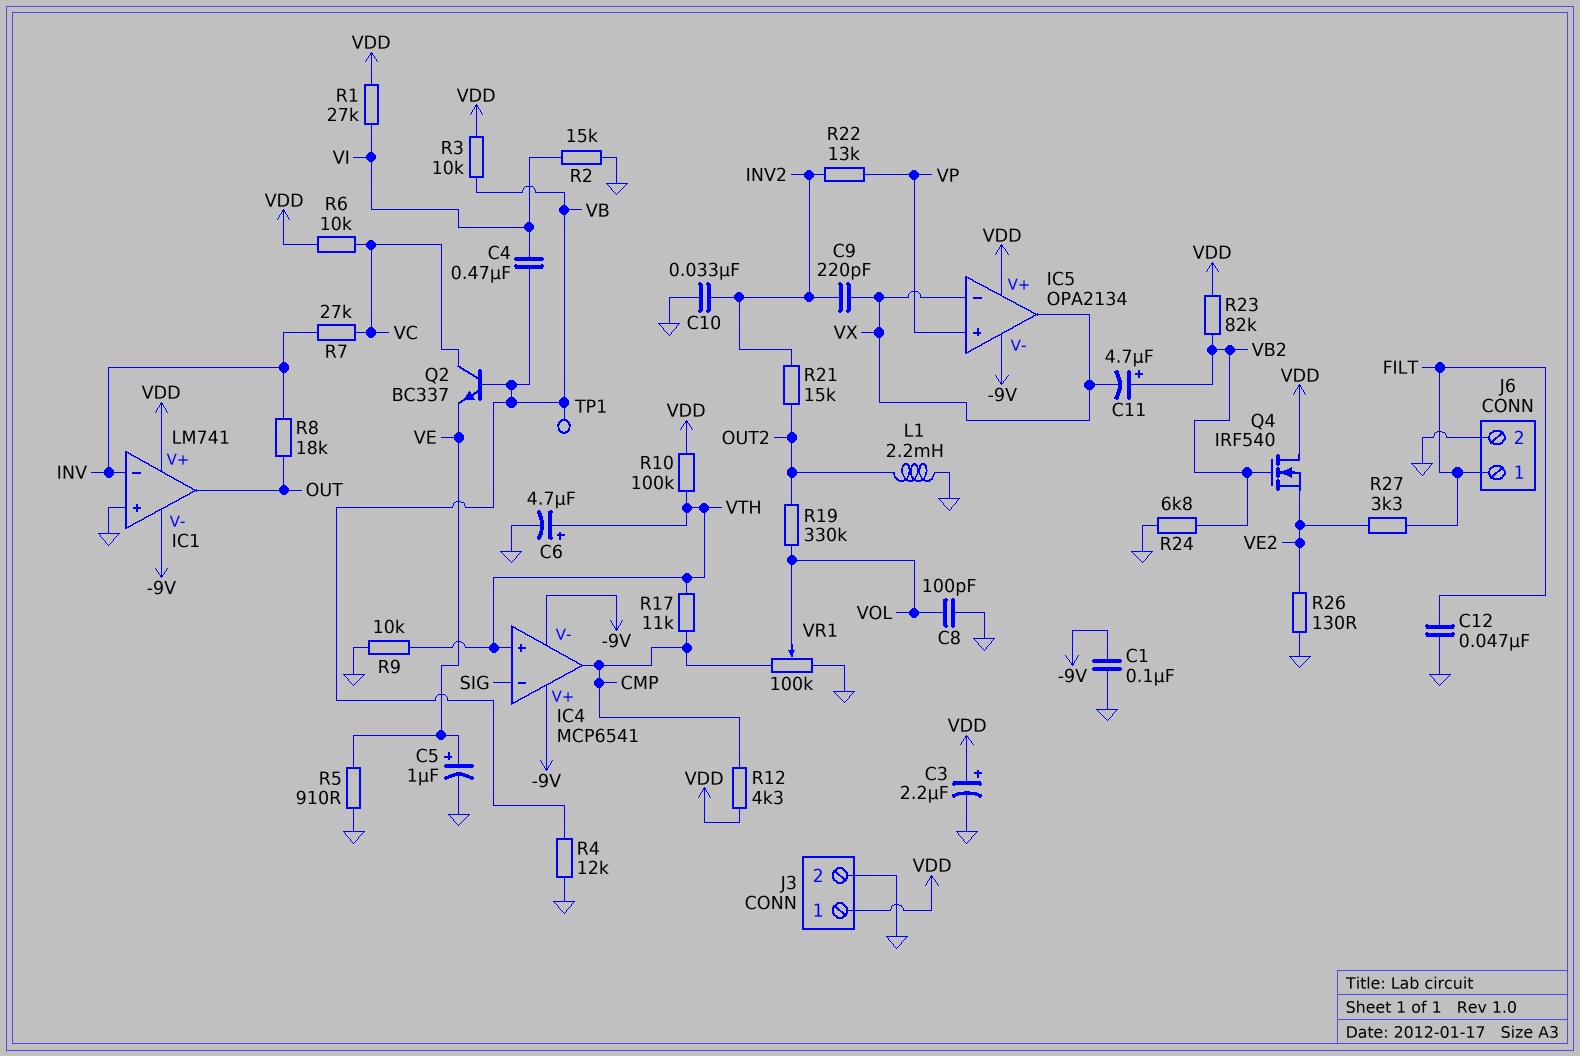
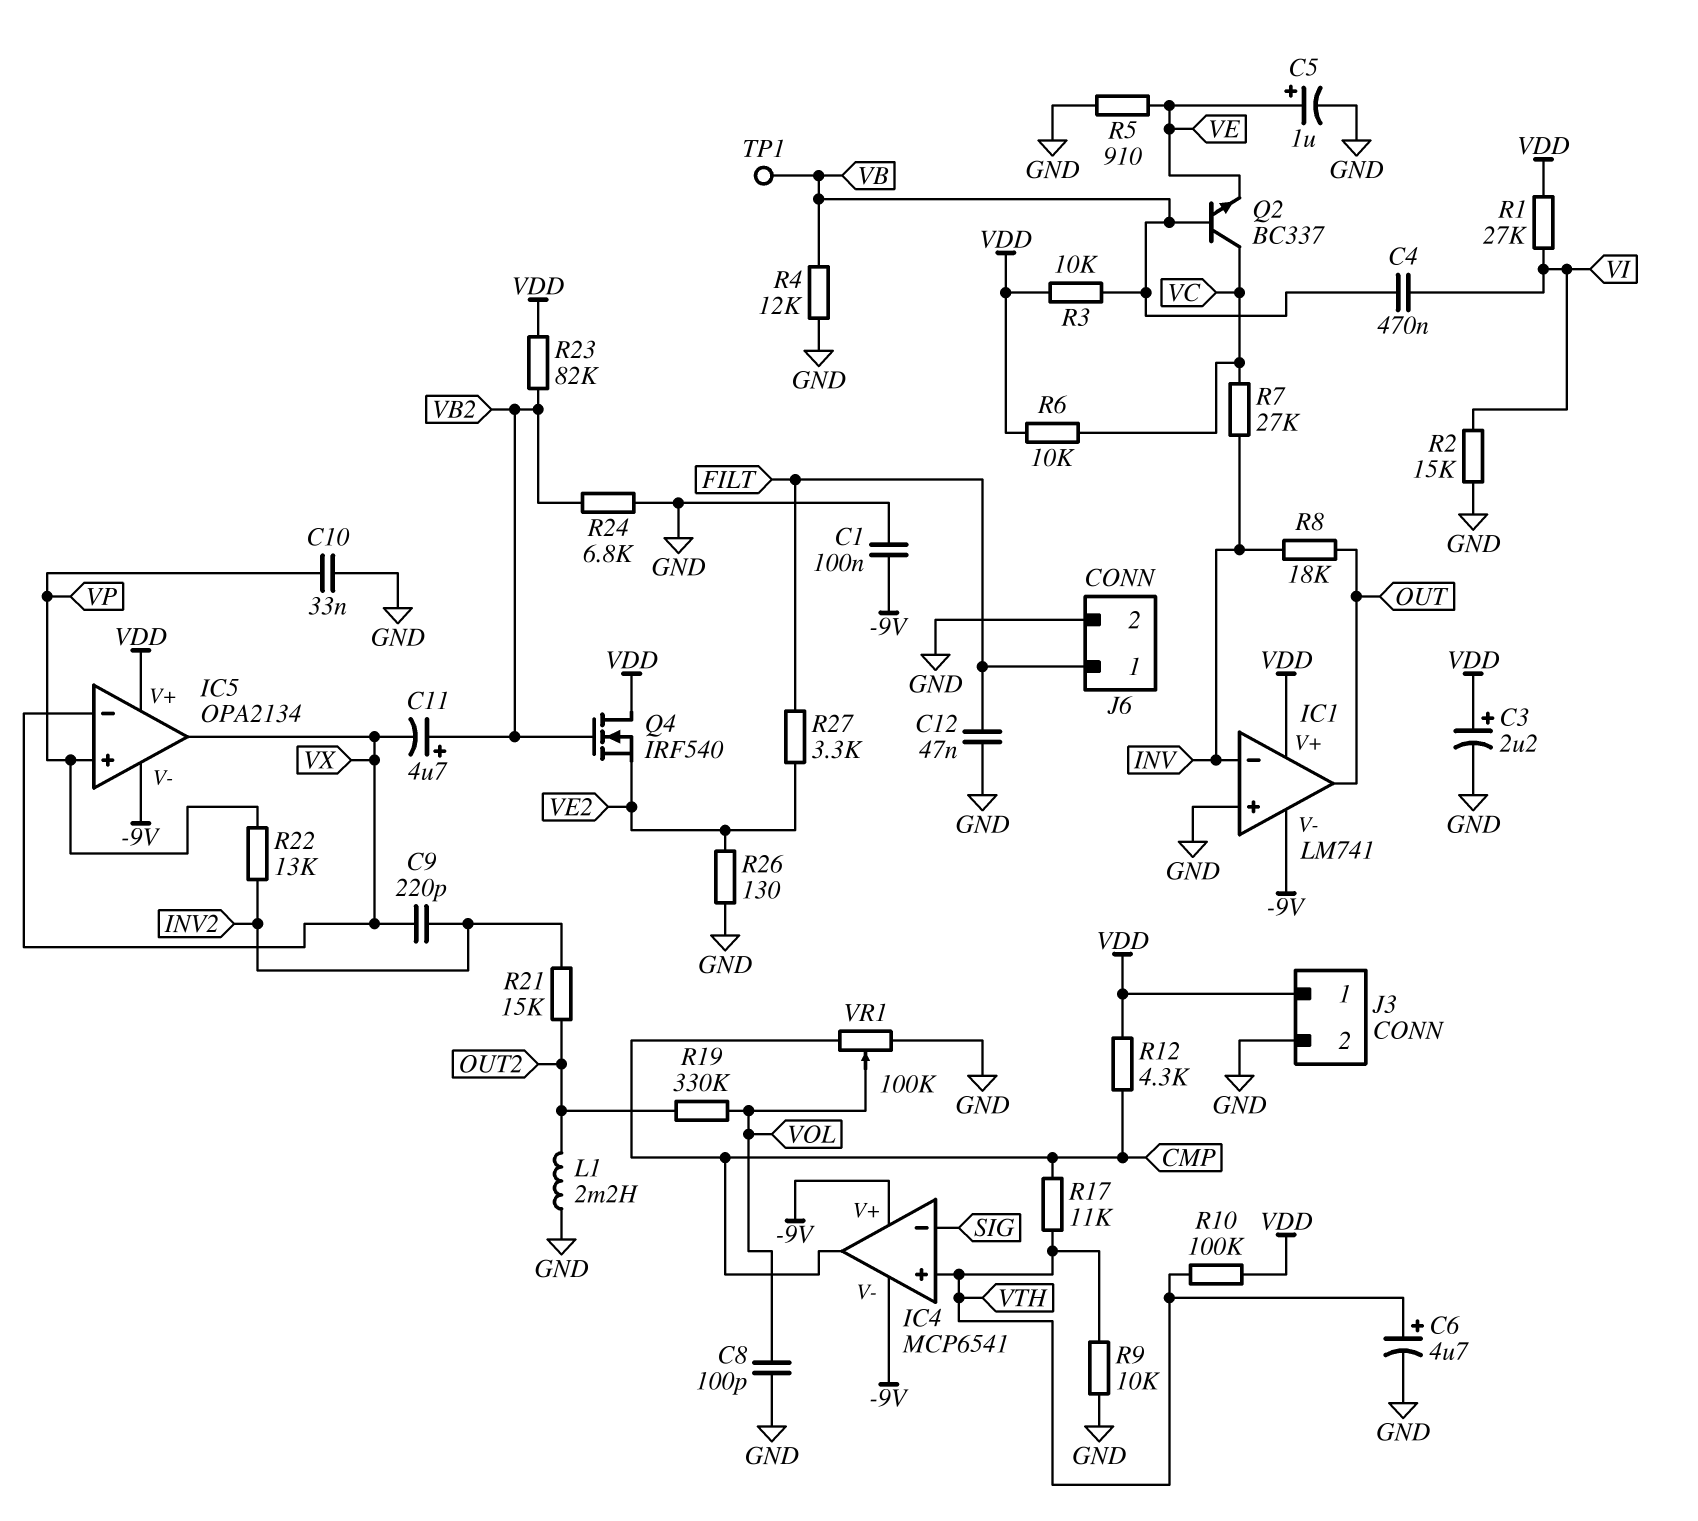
C10: 33nF (GND, INV2) -> 33nF (GND, VP)

